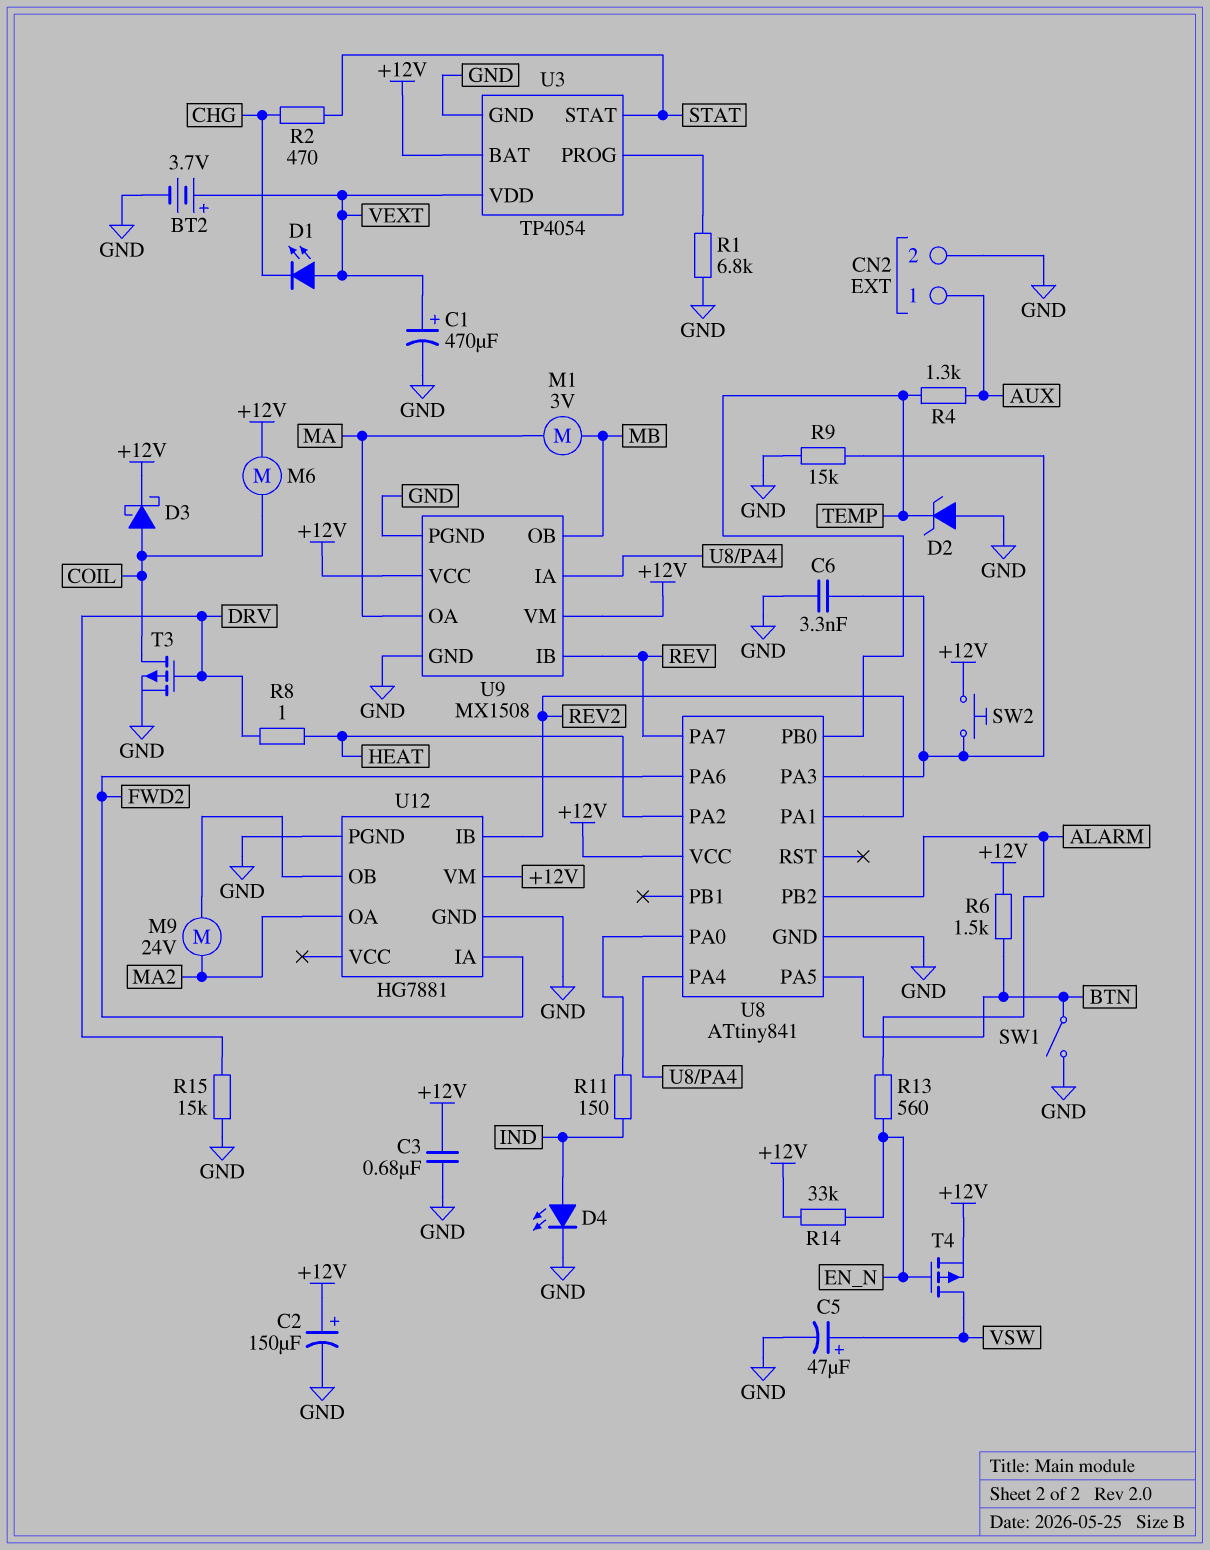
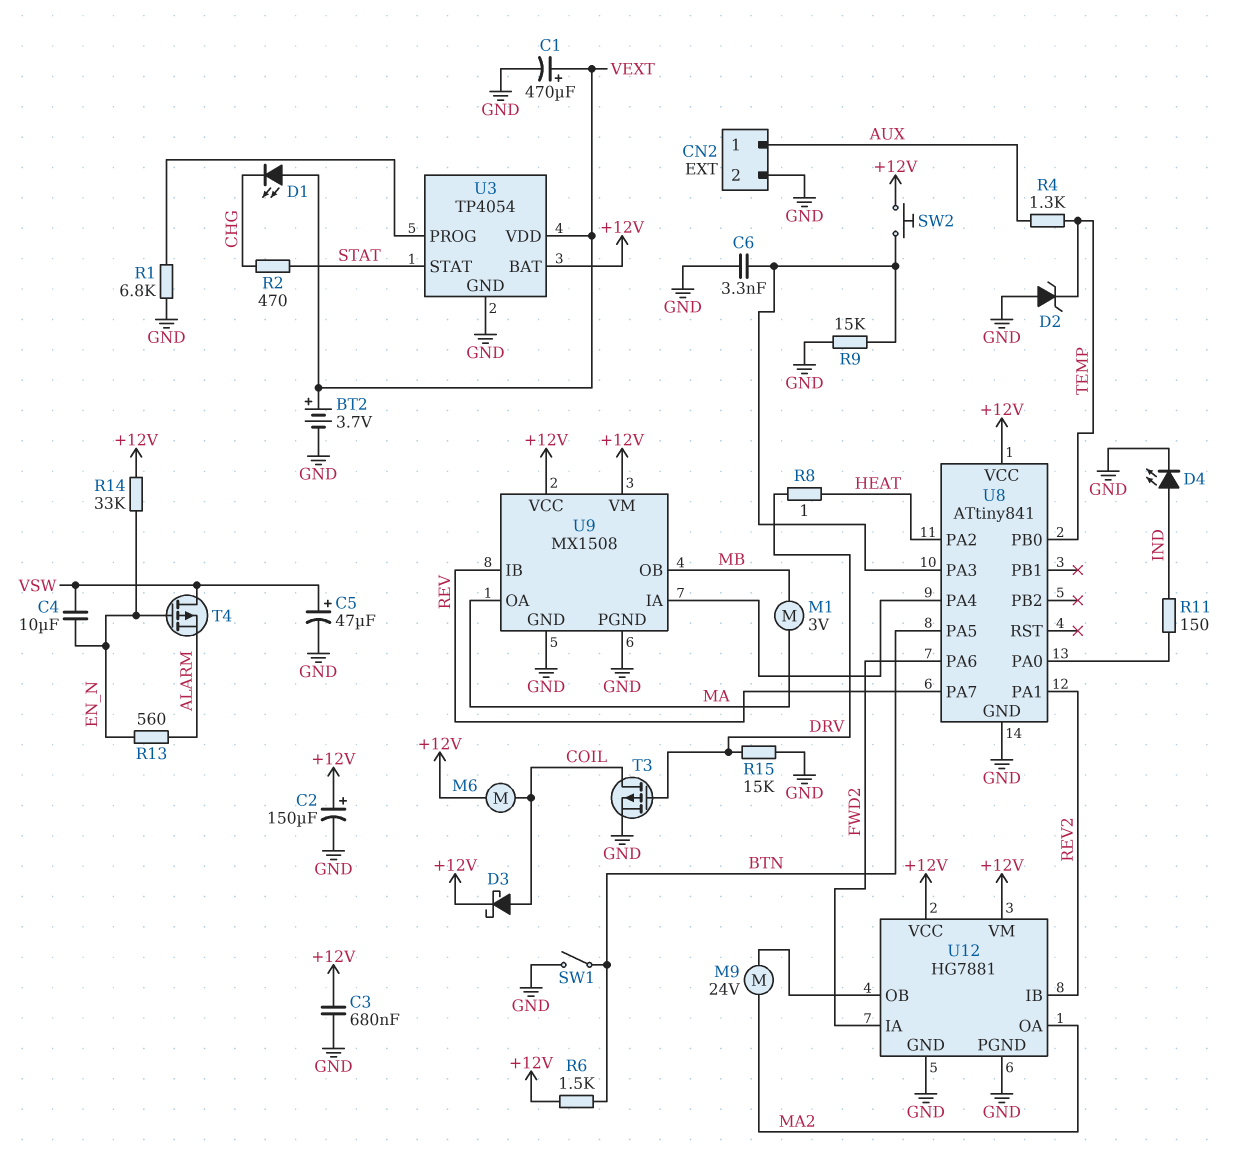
C4: none -> 10uF (EN_N, VSW)
T4: PMOS (G EN_N, D VSW, S +12V) -> PMOS (G EN_N, D VSW, S ALARM)
U8 pin PB2: ALARM -> none
U12 pin VCC: none -> +12V

